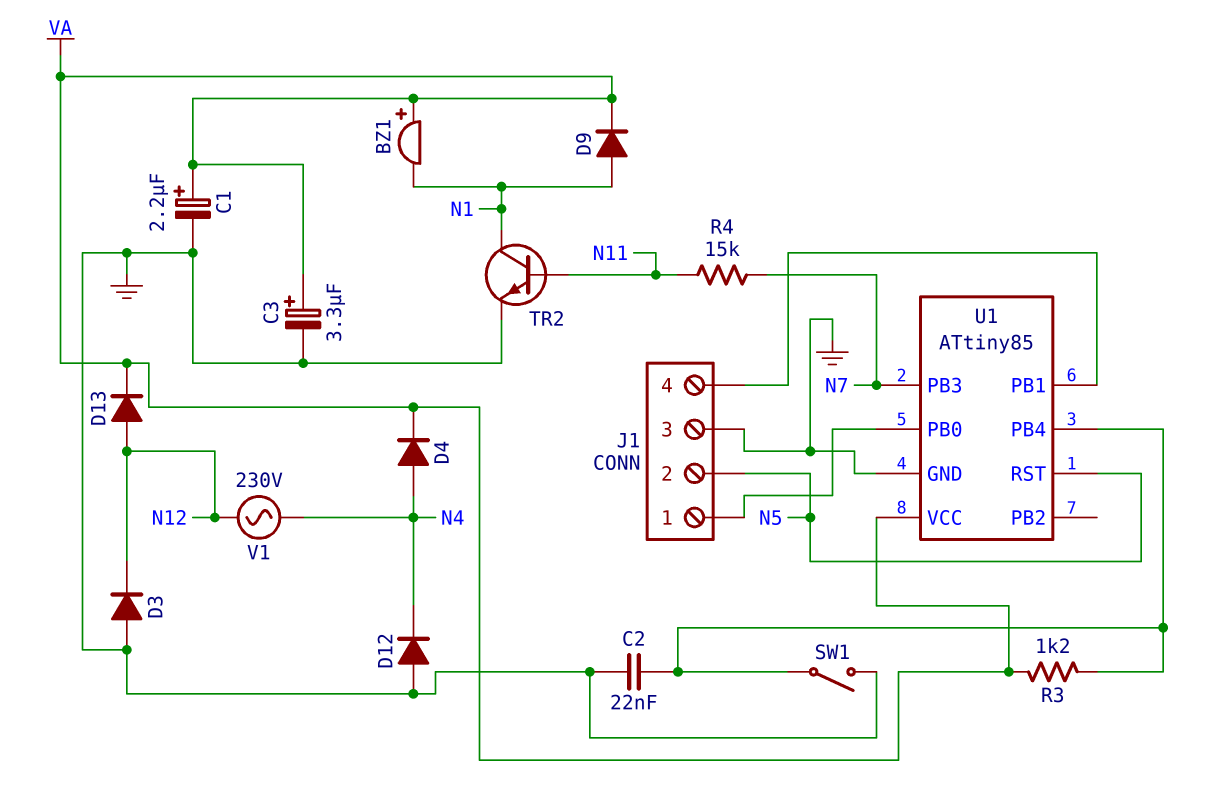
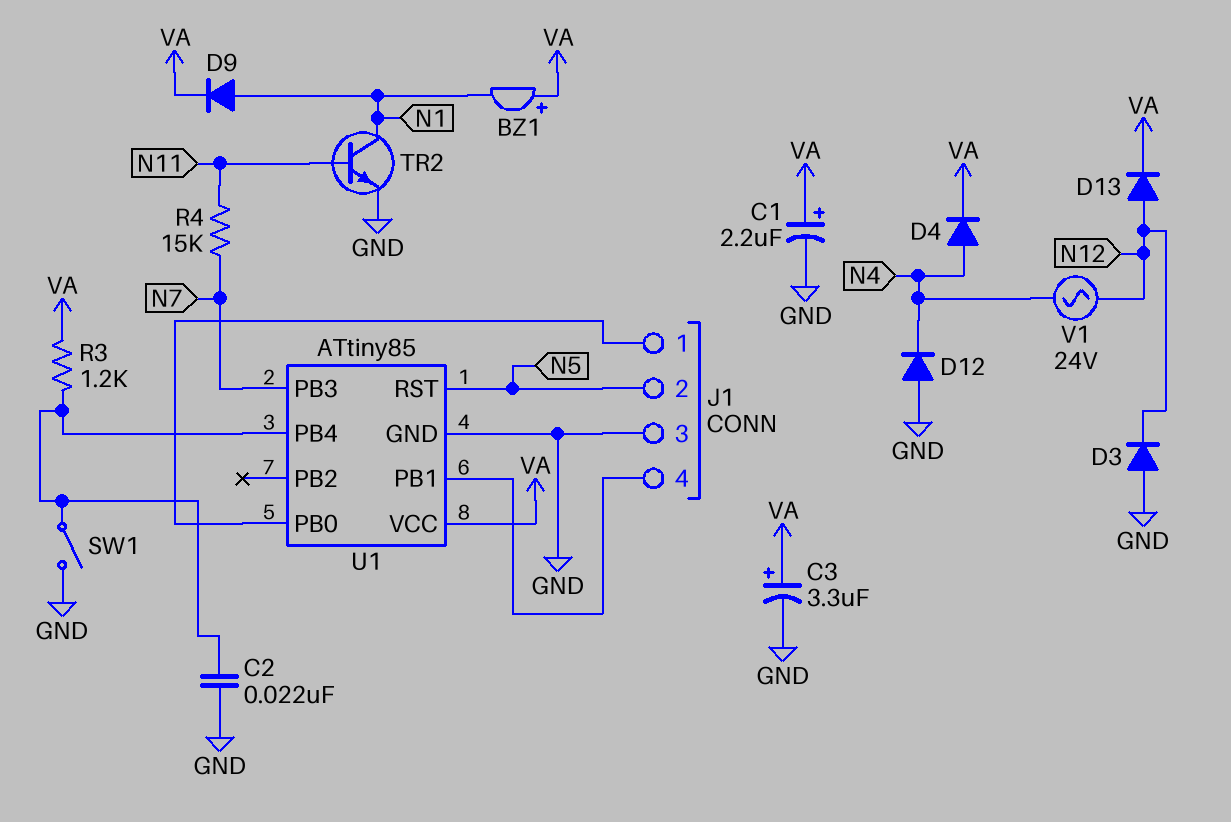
V1: AC 230V (N4, N12) -> AC 24V (N4, N12)

